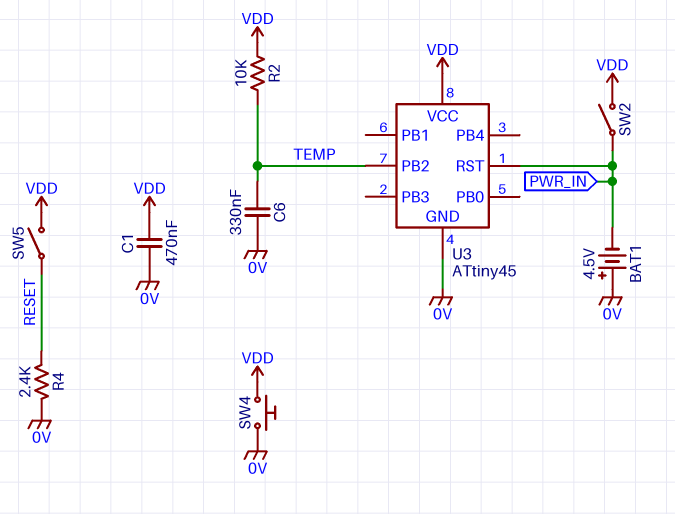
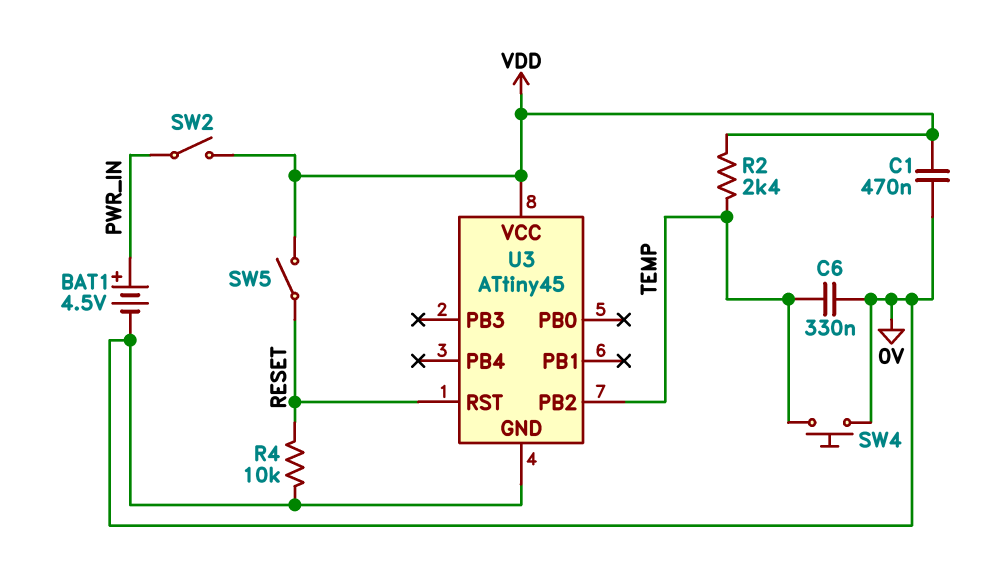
BAT1: 4.5V (plus 0V, minus PWR_IN) -> 4.5V (plus PWR_IN, minus 0V)
R2: 10k (TEMP, VDD) -> 2.4k (TEMP, VDD)
R4: 2.4k (0V, RESET) -> 10k (0V, RESET)
SW4: button (0V, VDD) -> button (0V, TEMP)
U3 pin RST: PWR_IN -> RESET

